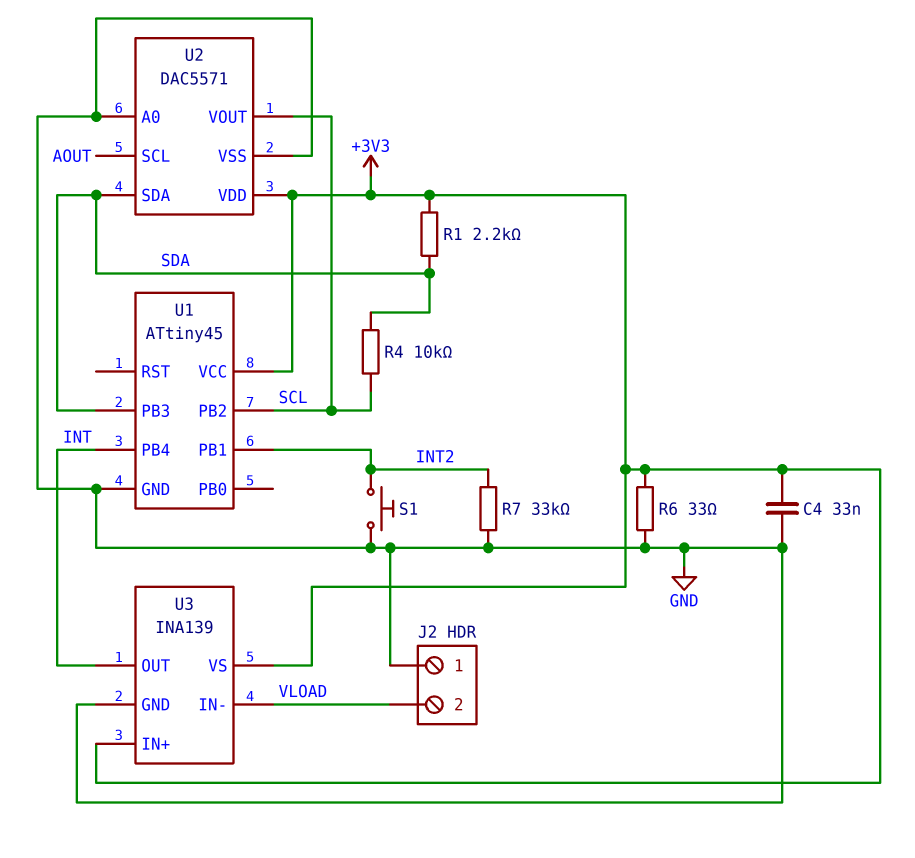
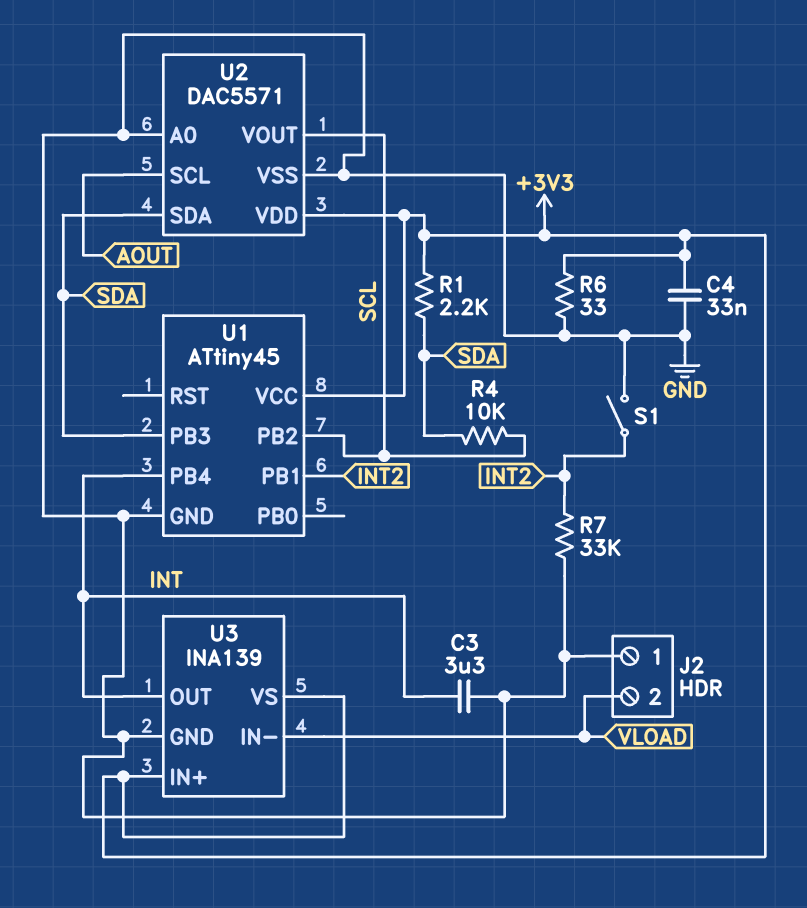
C3: none -> 3.3uF (GND, INT)
S1: button (GND, INT2) -> switch (GND, INT2)

